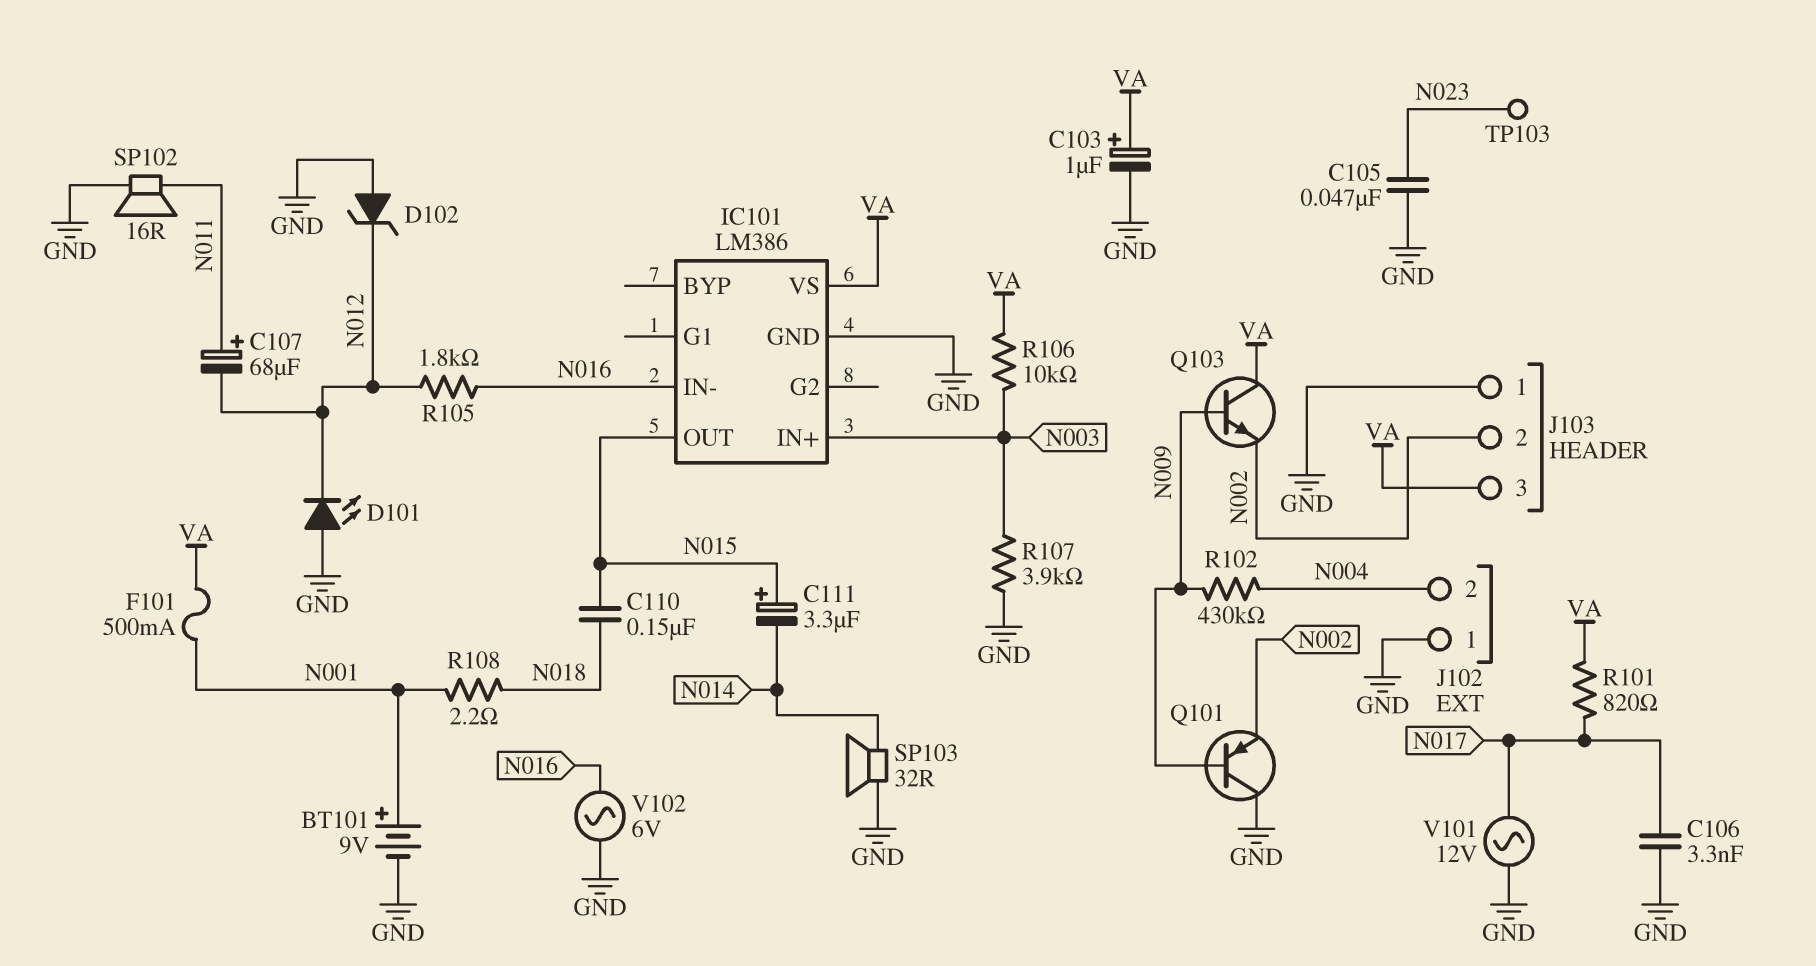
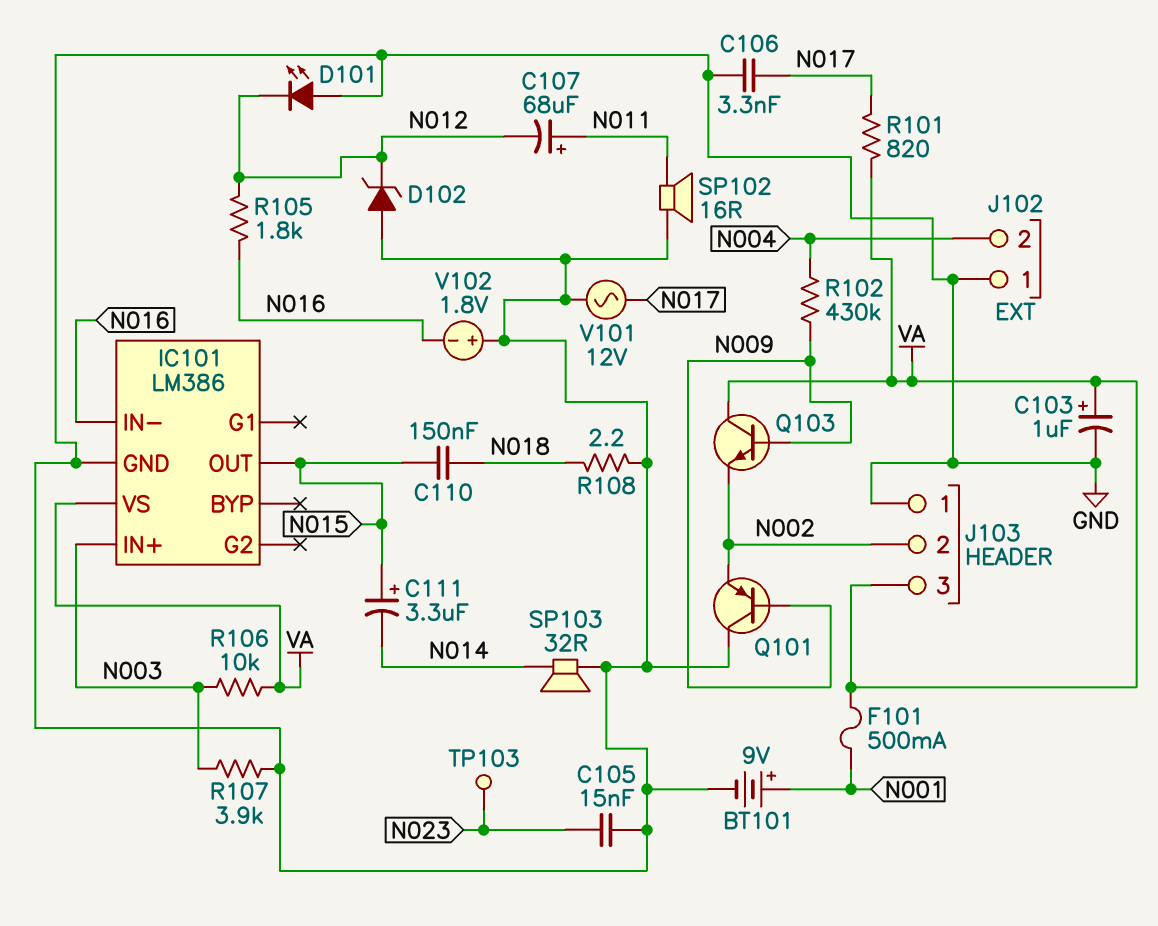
C105: 47nF (GND, N023) -> 15nF (GND, N023)
R108: 2.2 (N001, N018) -> 2.2 (GND, N018)
V102: AC 6V (GND, N016) -> 1.8V (plus GND, minus N016)

